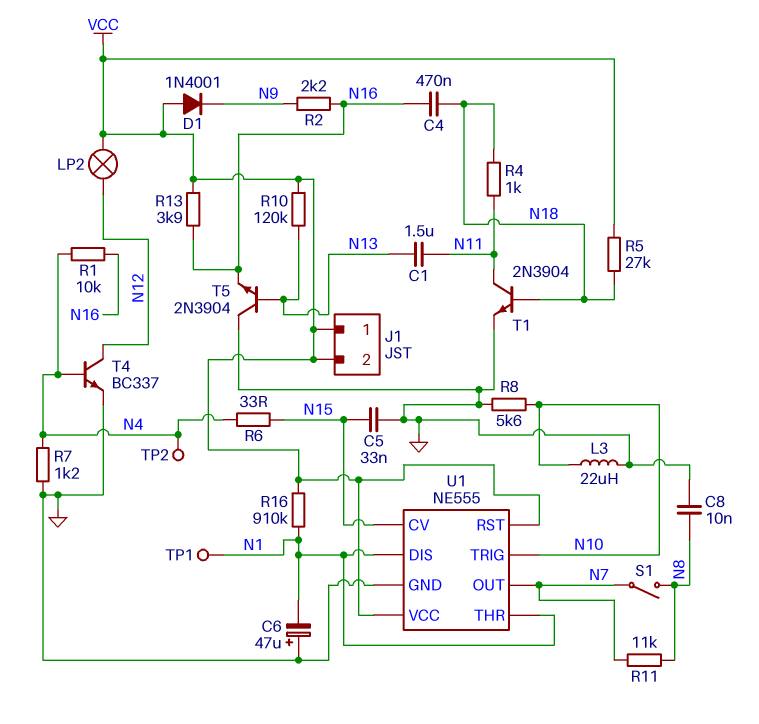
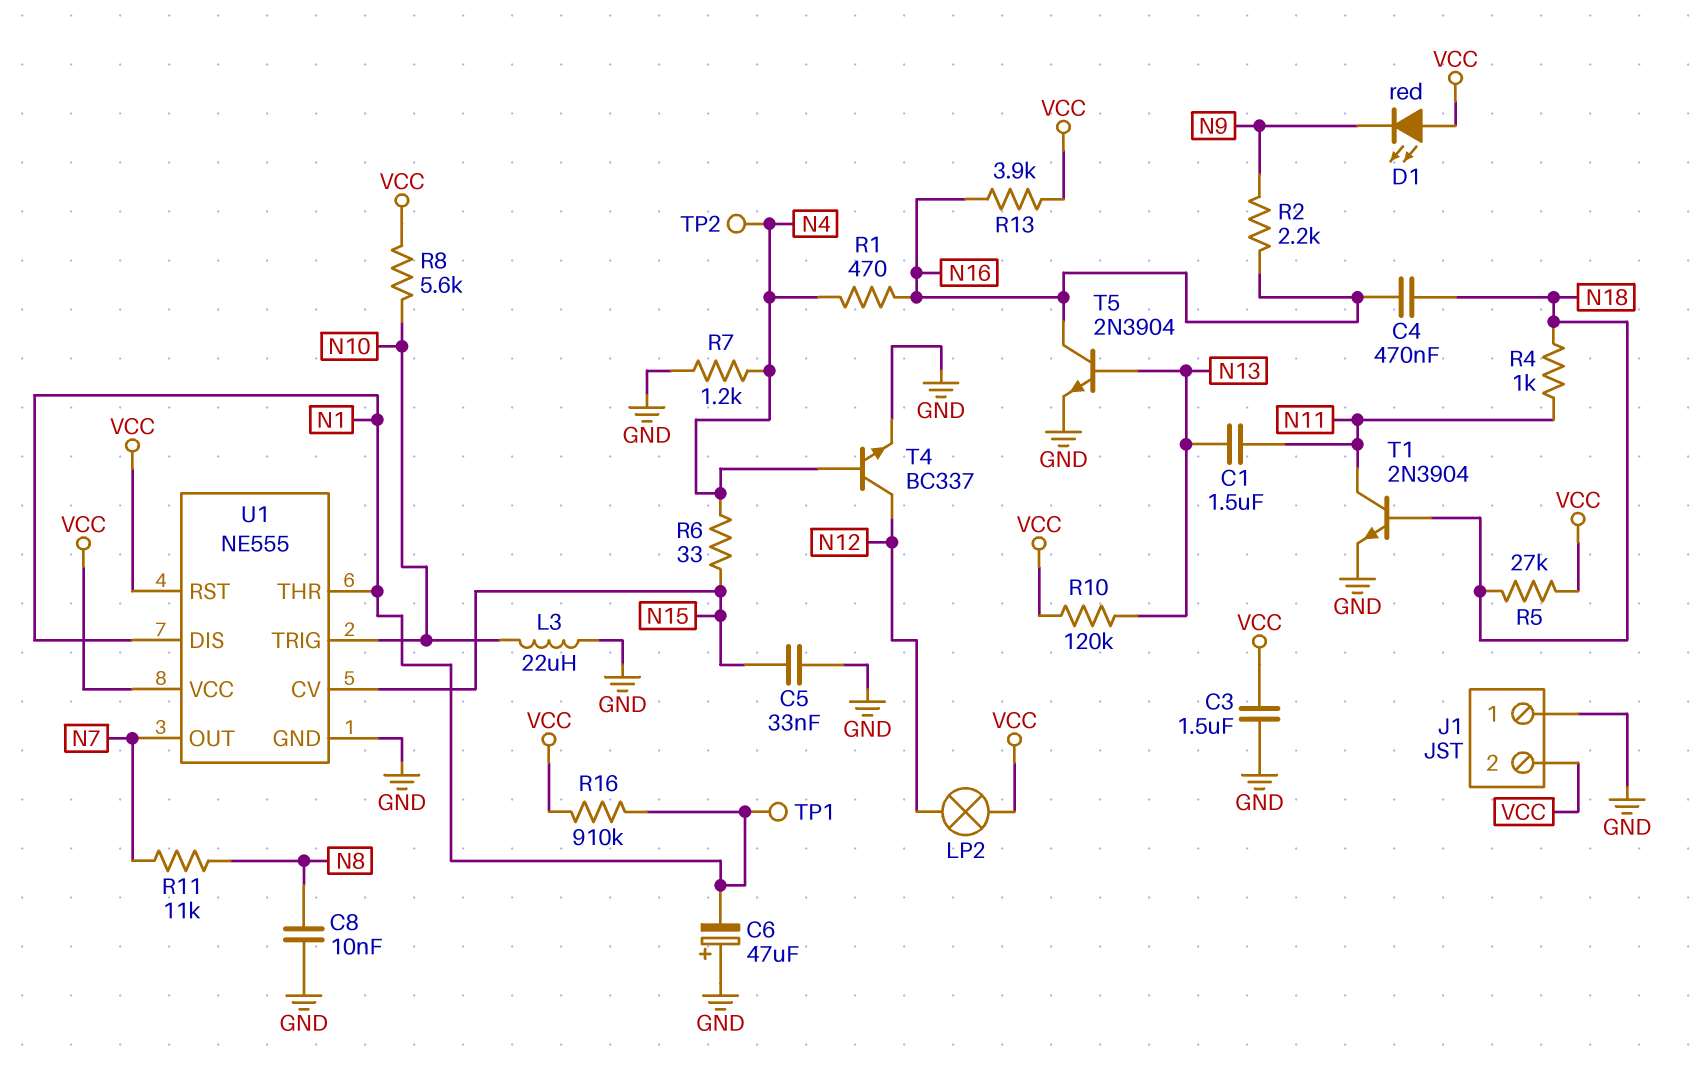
C3: none -> 1.5uF (GND, VCC)
D1: diode 1N4001 (A VCC, K N9) -> LED red (A VCC, K N9)
J1 pin 1: VCC -> GND
R1: 10k (N4, N16) -> 470 (N4, N16)
R8: 5.6k (GND, N10) -> 5.6k (N10, VCC)
S1: switch (N7, N8) -> none
T5: NPN 2N3904 (B N13, C GND, E N16) -> NPN 2N3904 (B N13, C N16, E GND)

